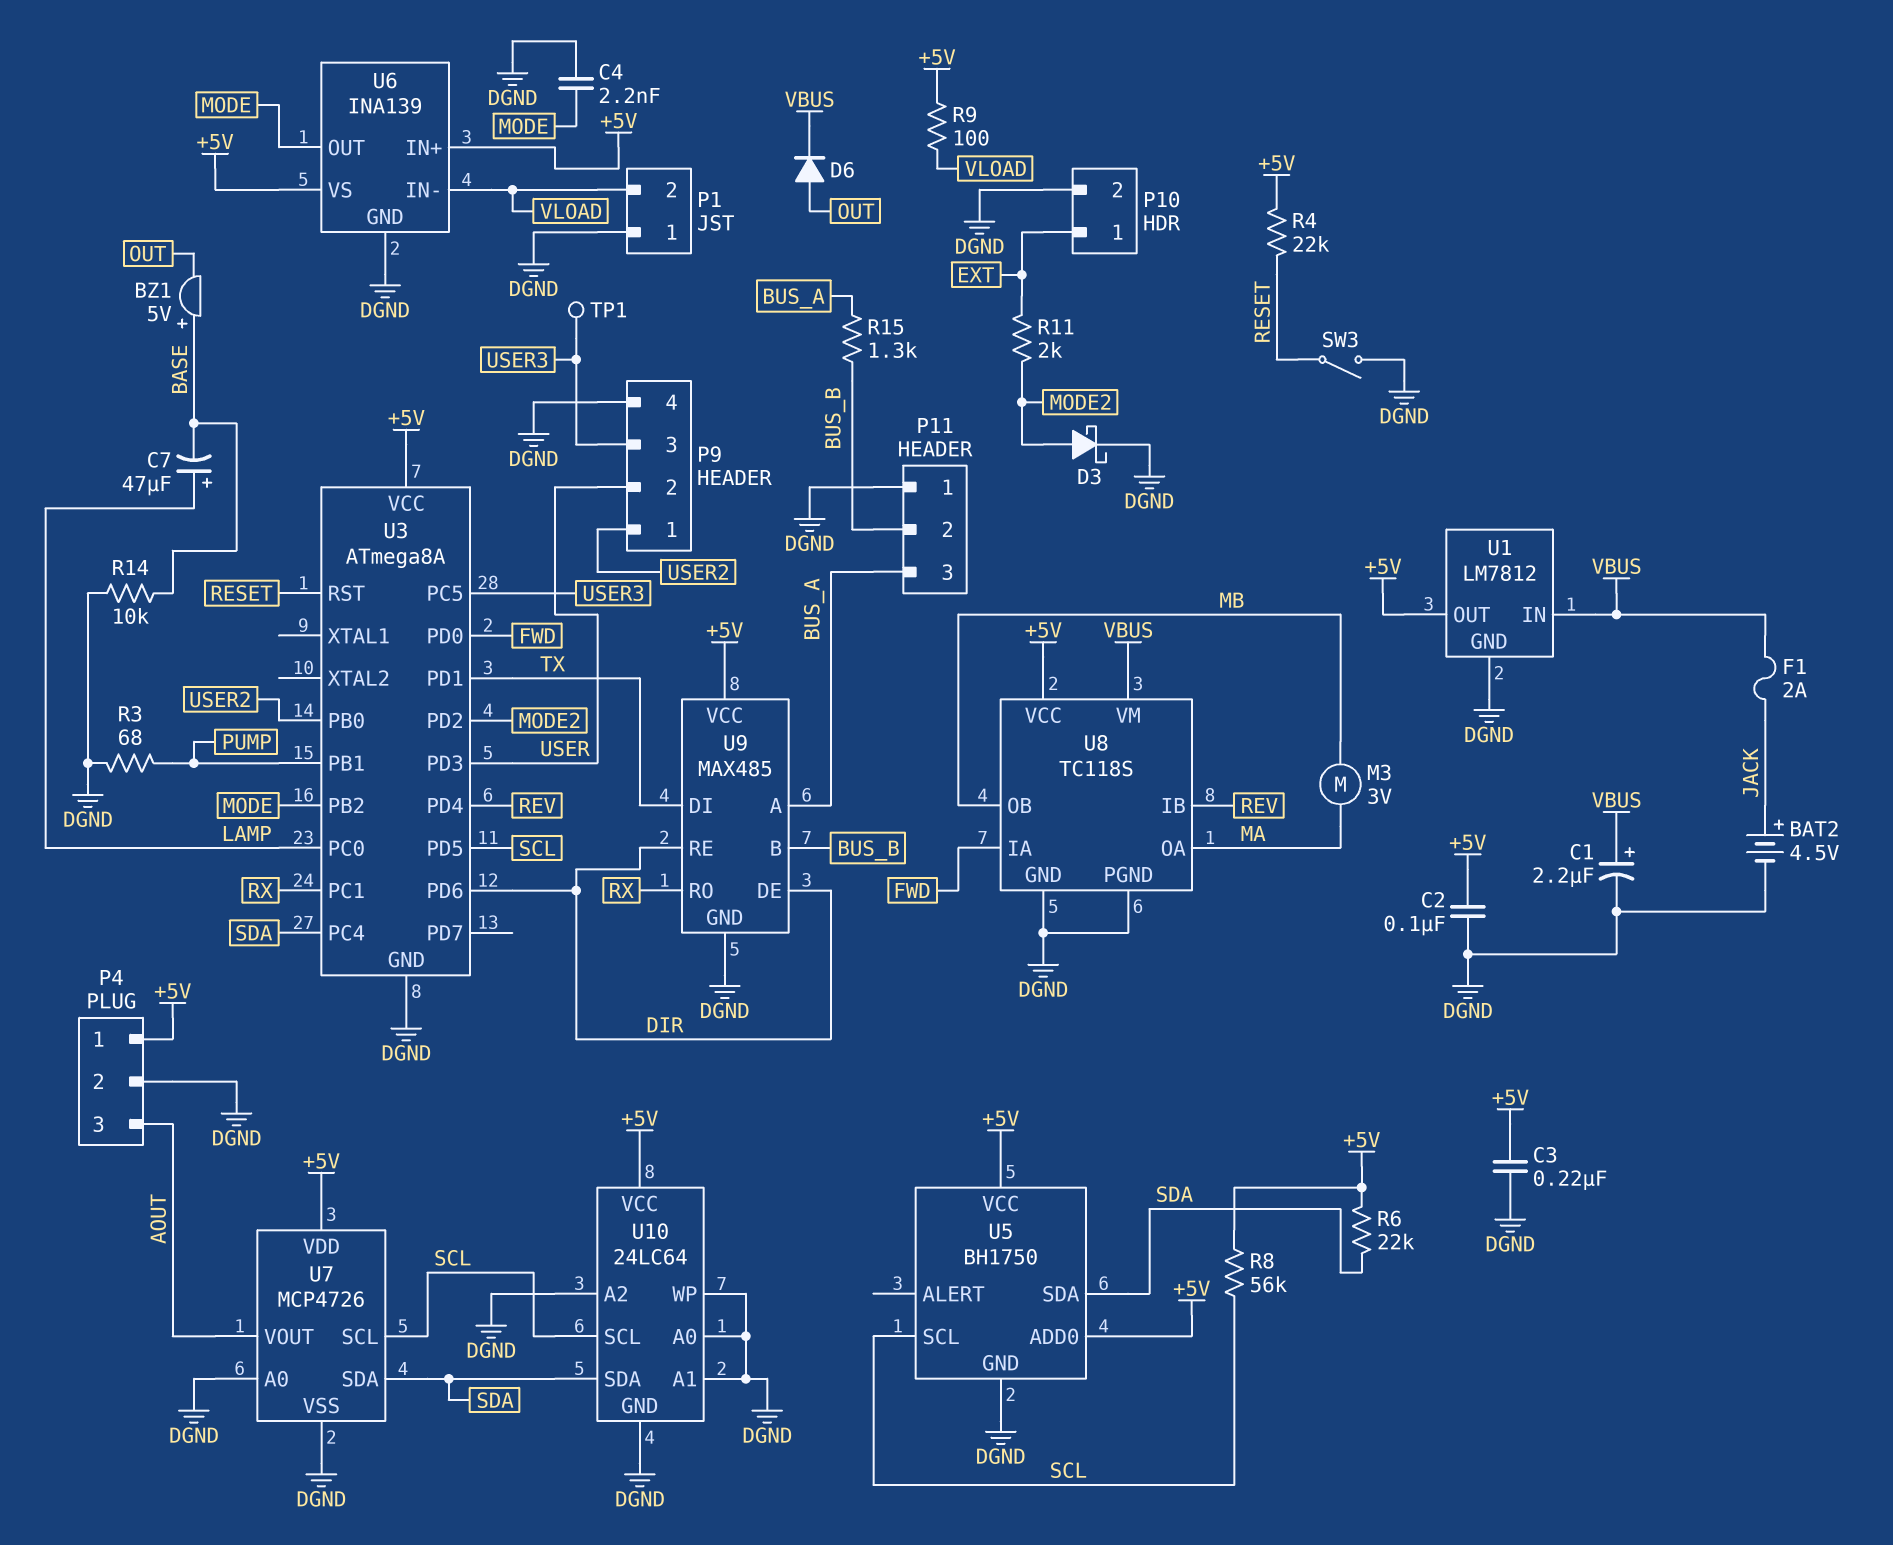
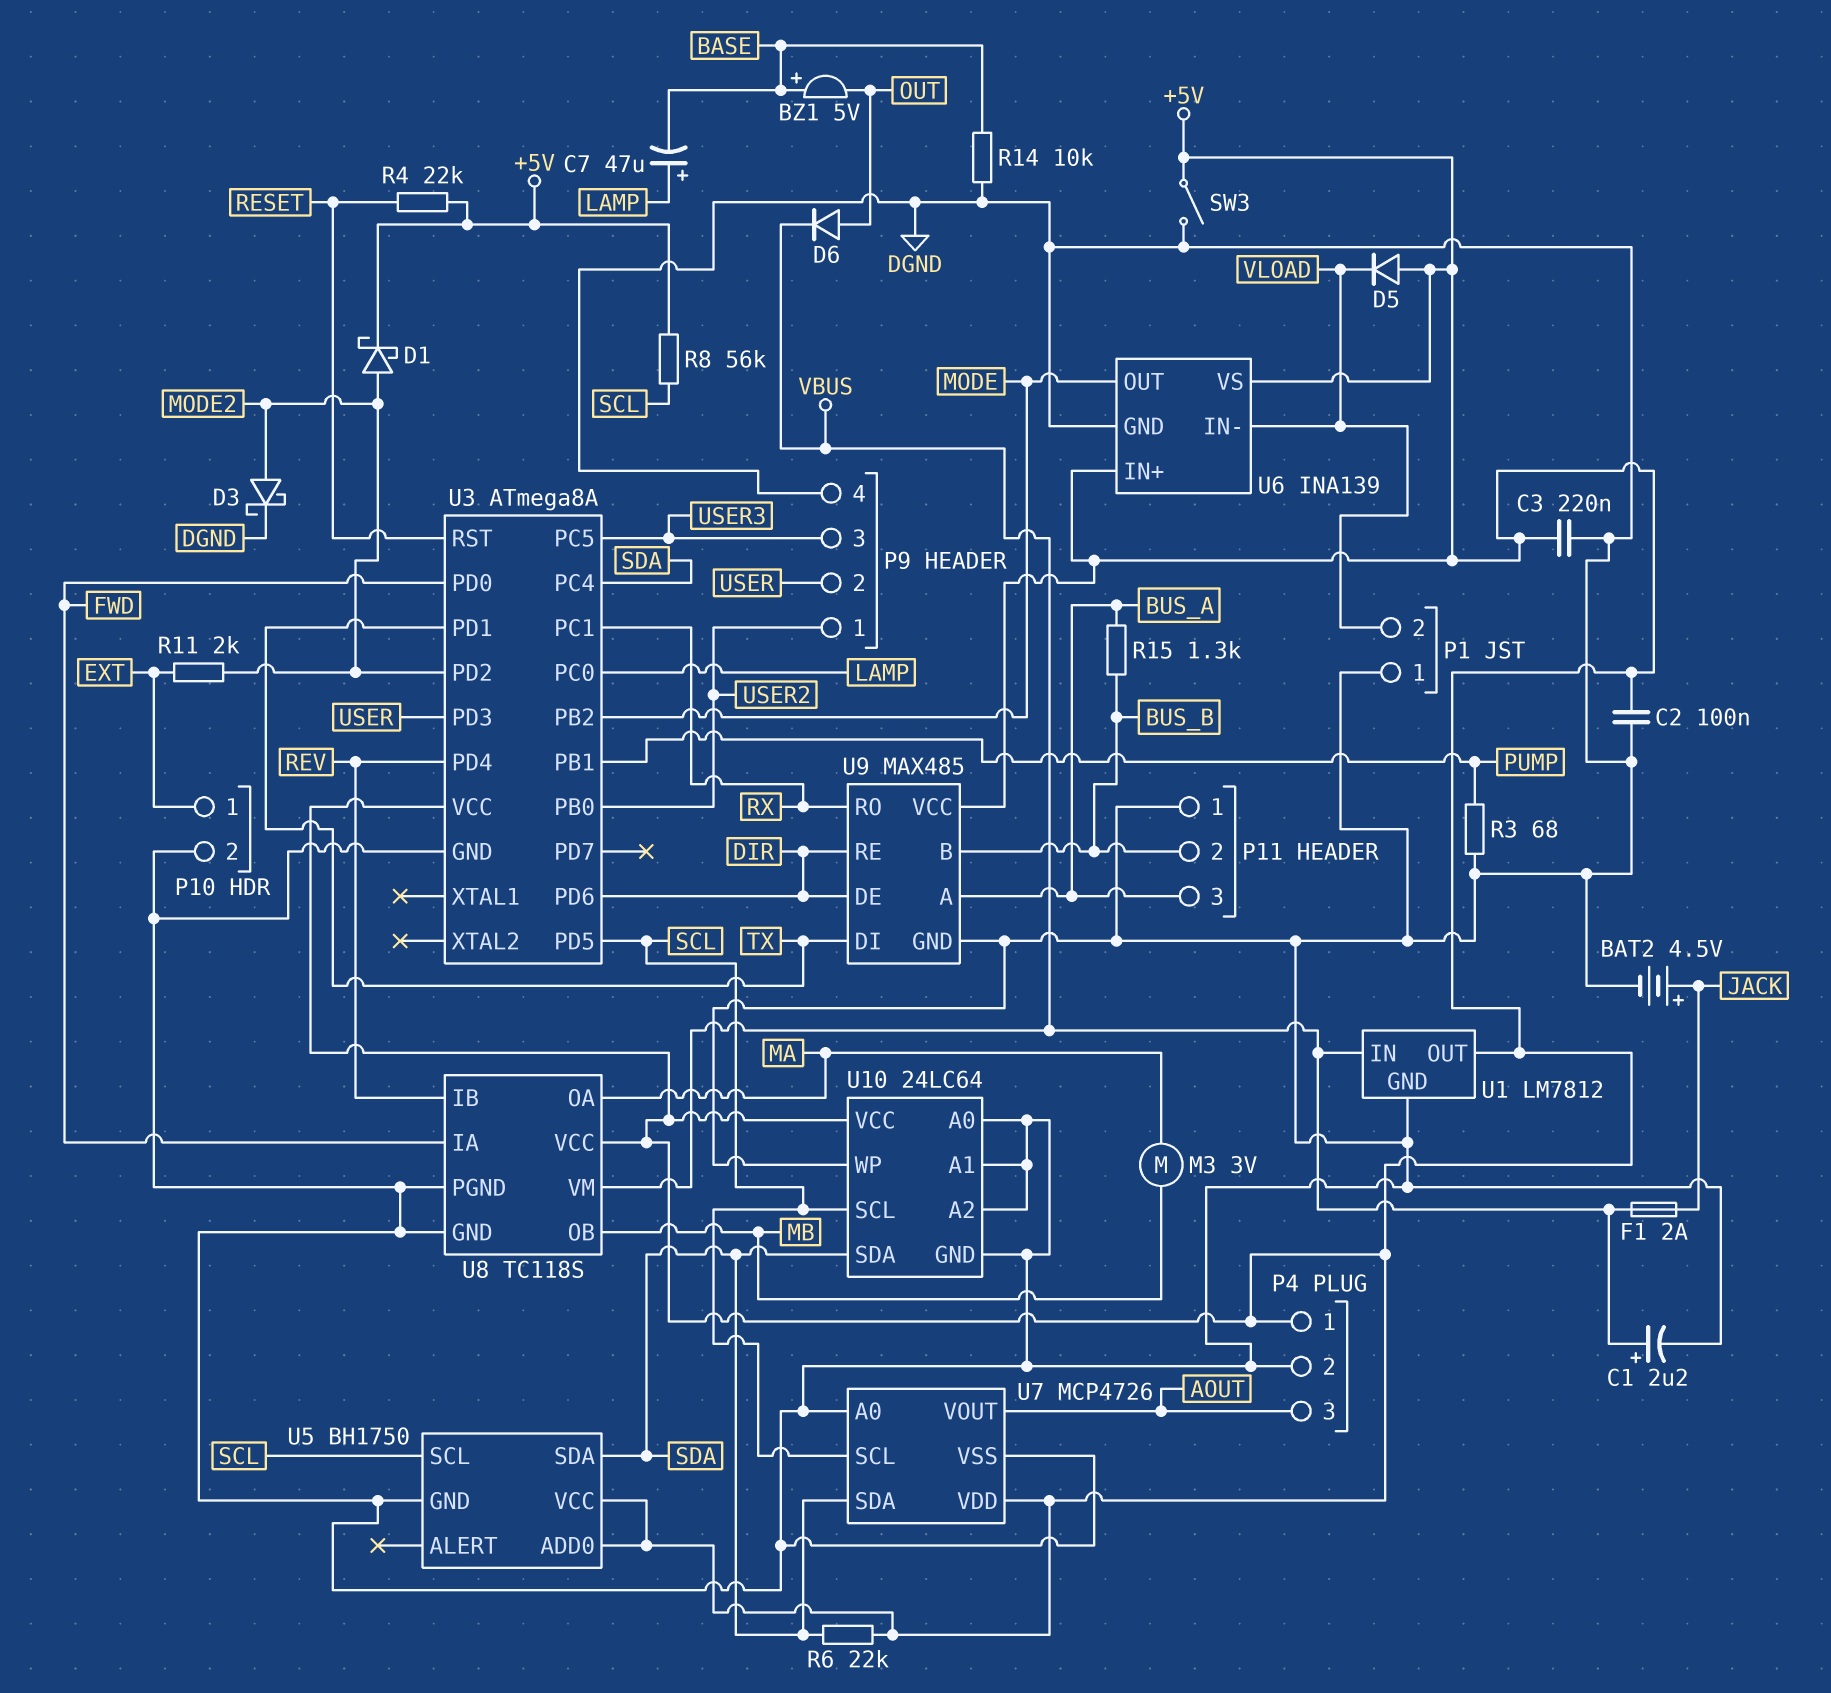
C4: 2.2nF (DGND, MODE) -> none
D1: none -> schottky (A MODE2, K +5V)
D5: none -> diode (A +5V, K VLOAD)
R9: 100 (+5V, VLOAD) -> none
SW3: switch (DGND, RESET) -> switch (+5V, DGND)
TP1: test point (USER3) -> none

